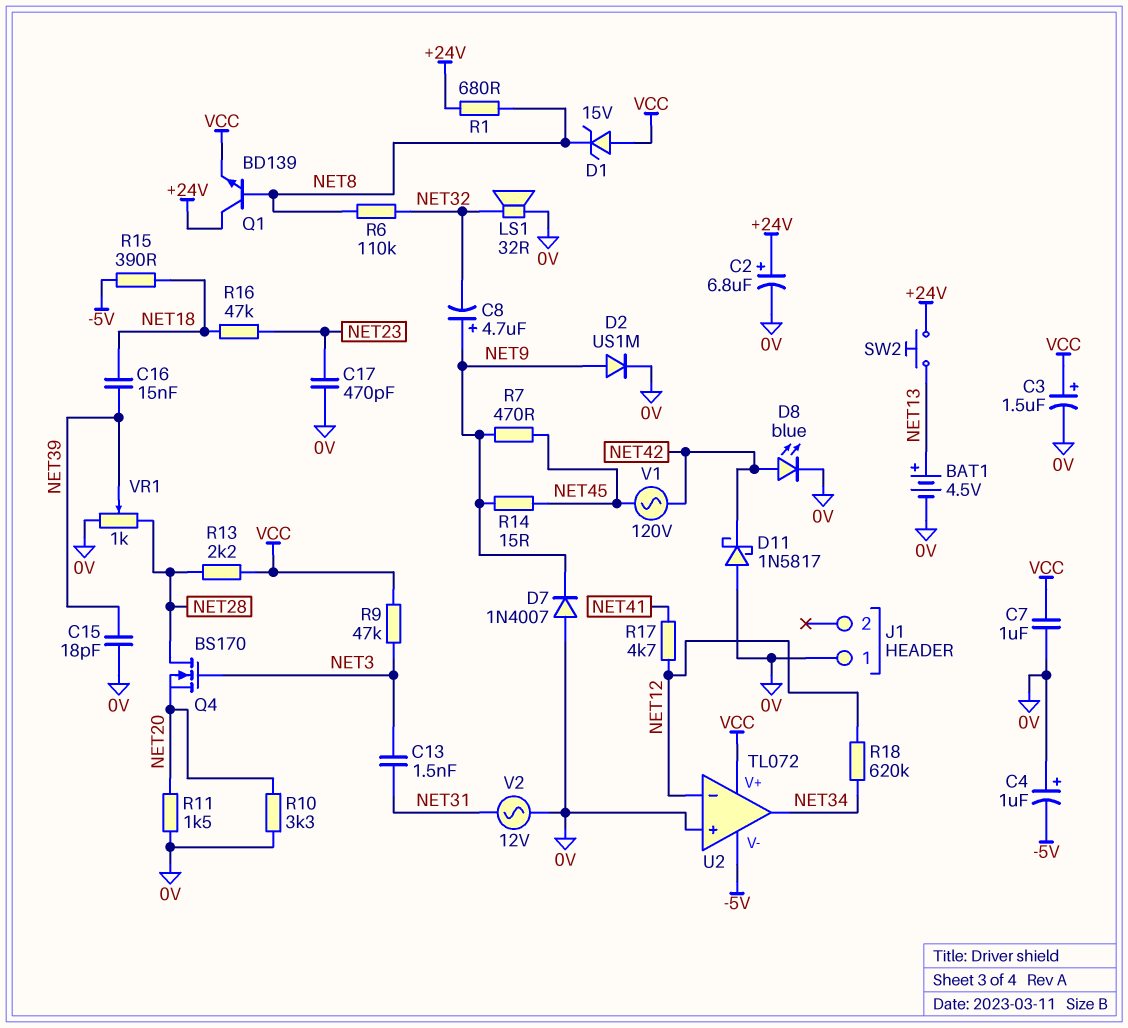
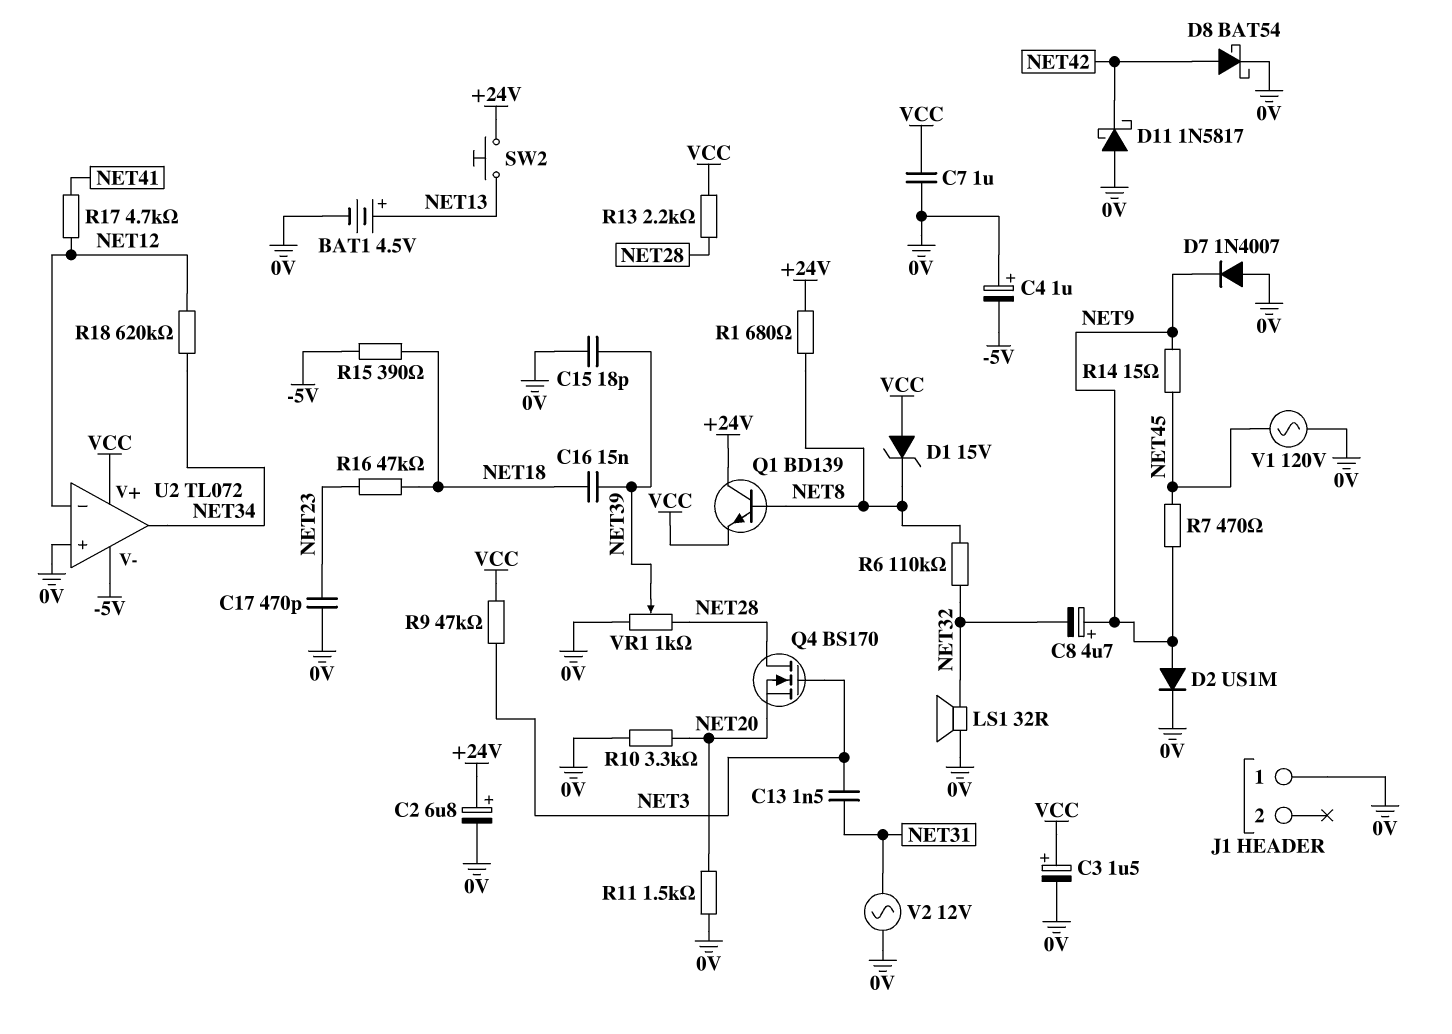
D8: LED blue (A NET42, K 0V) -> schottky BAT54 (A NET42, K 0V)
V1: AC 120V (NET42, NET45) -> AC 120V (0V, NET45)

